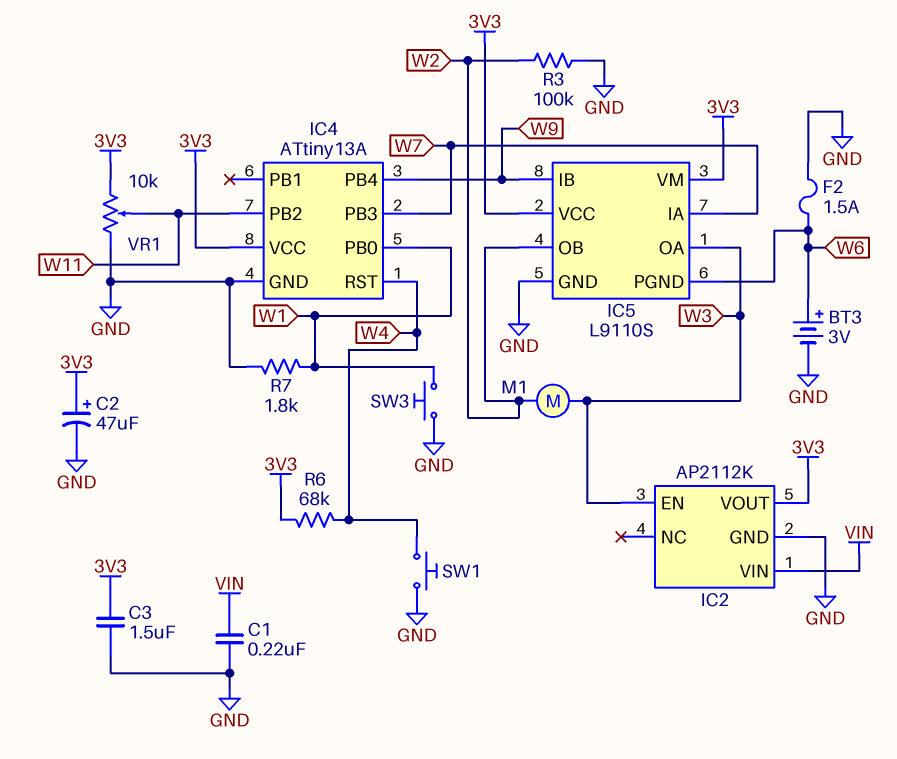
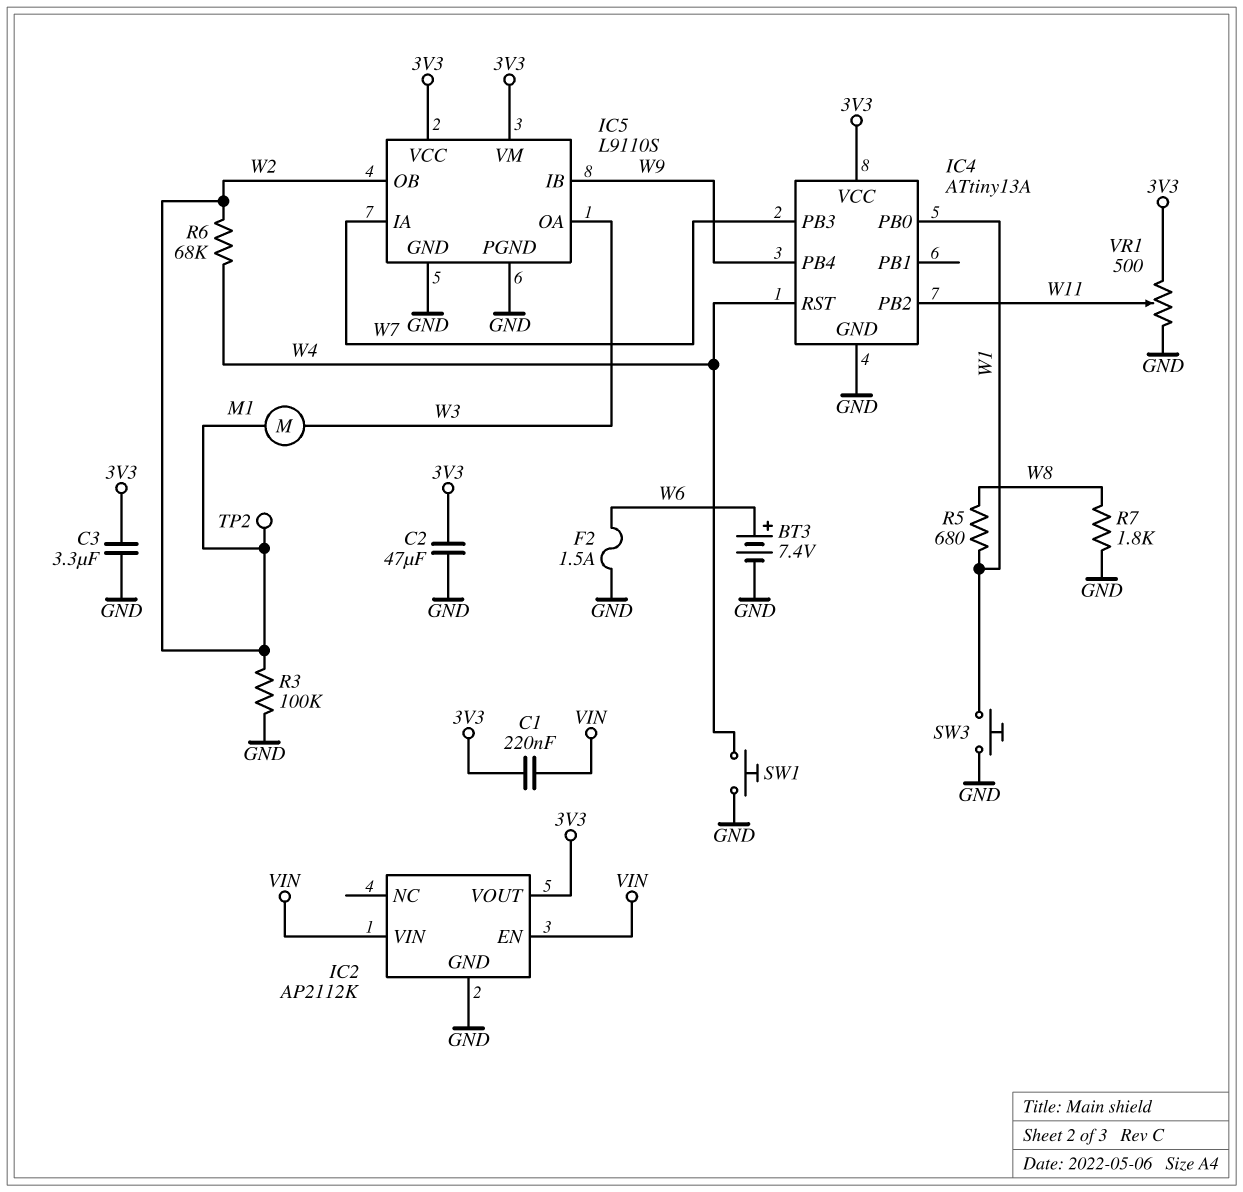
BT3: 3V (plus W6, minus GND) -> 7.4V (plus W6, minus GND)
C1: 220nF (GND, VIN) -> 220nF (3V3, VIN)
C2: 47uF (plus 3V3, minus GND) -> 47uF (3V3, GND)
C3: 1.5uF (3V3, GND) -> 3.3uF (3V3, GND)
IC2 pin EN: W3 -> VIN
IC5 pin PGND: W6 -> GND
R5: none -> 680 (W1, W8)
R6: 68k (3V3, W4) -> 68k (W2, W4)
R7: 1.8k (GND, W1) -> 1.8k (GND, W8)
TP2: none -> test point (W2)
VR1: 10k (3V3, GND, wiper W11) -> 500 (3V3, GND, wiper W11)

